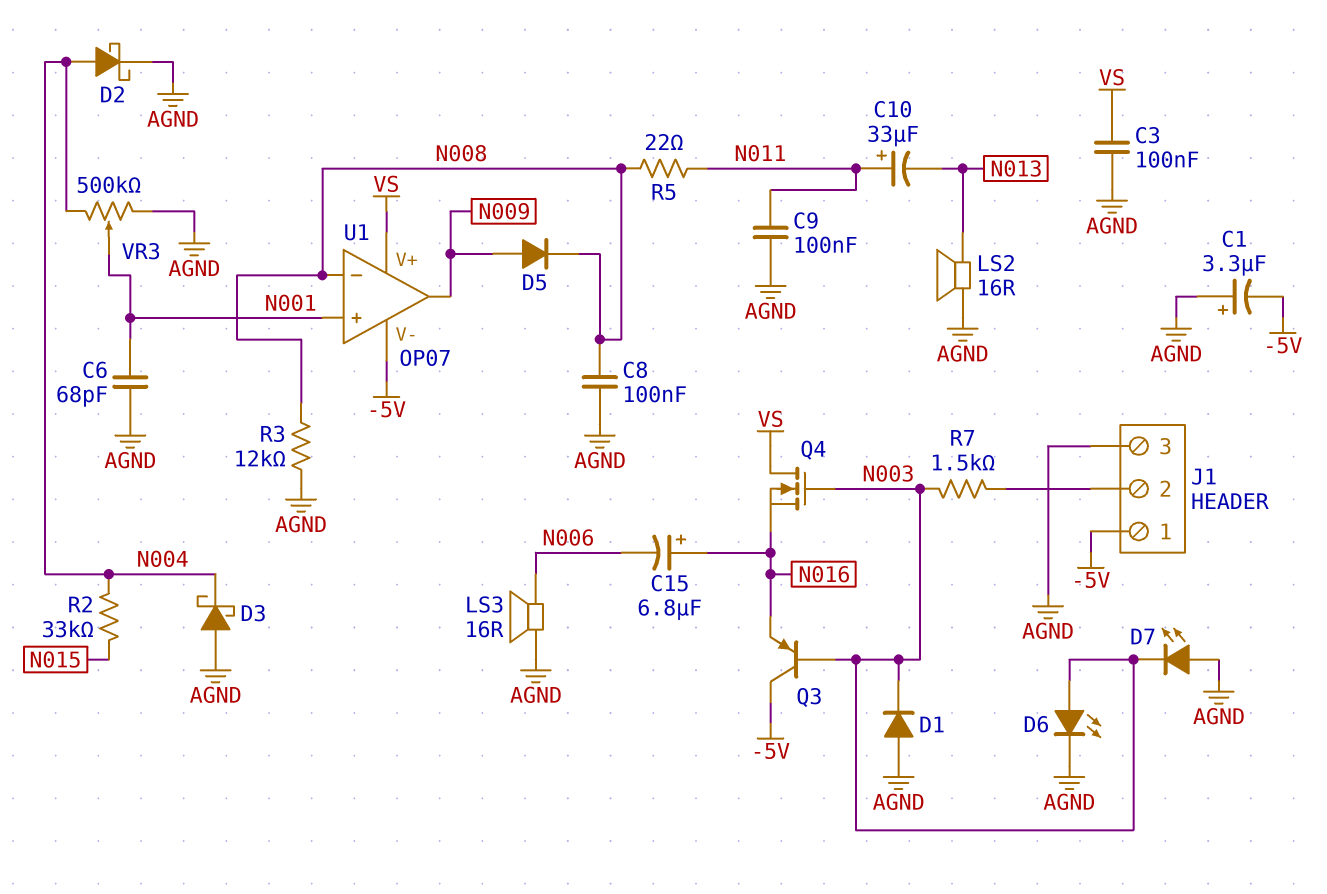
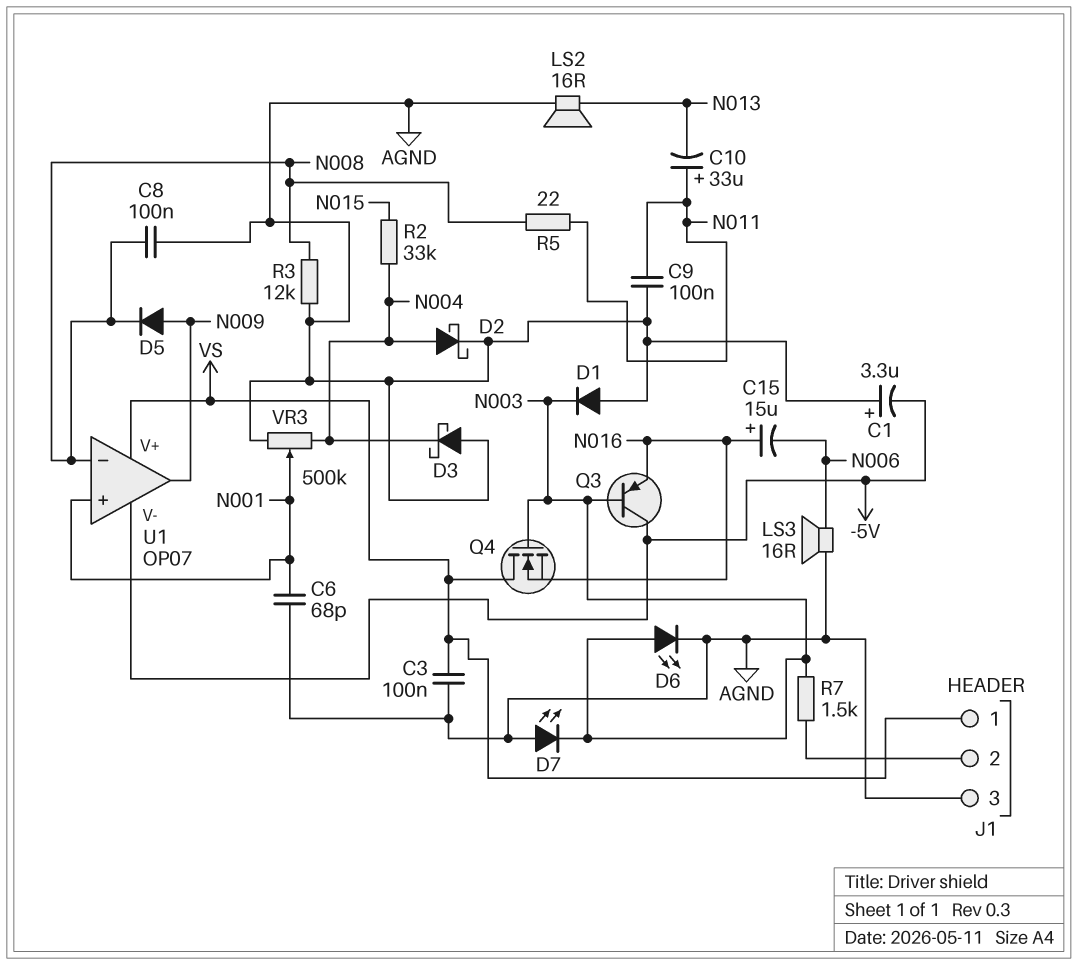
C15: 6.8uF (plus N016, minus N006) -> 15uF (plus N016, minus N006)
J1 pin 1: -5V -> VS

